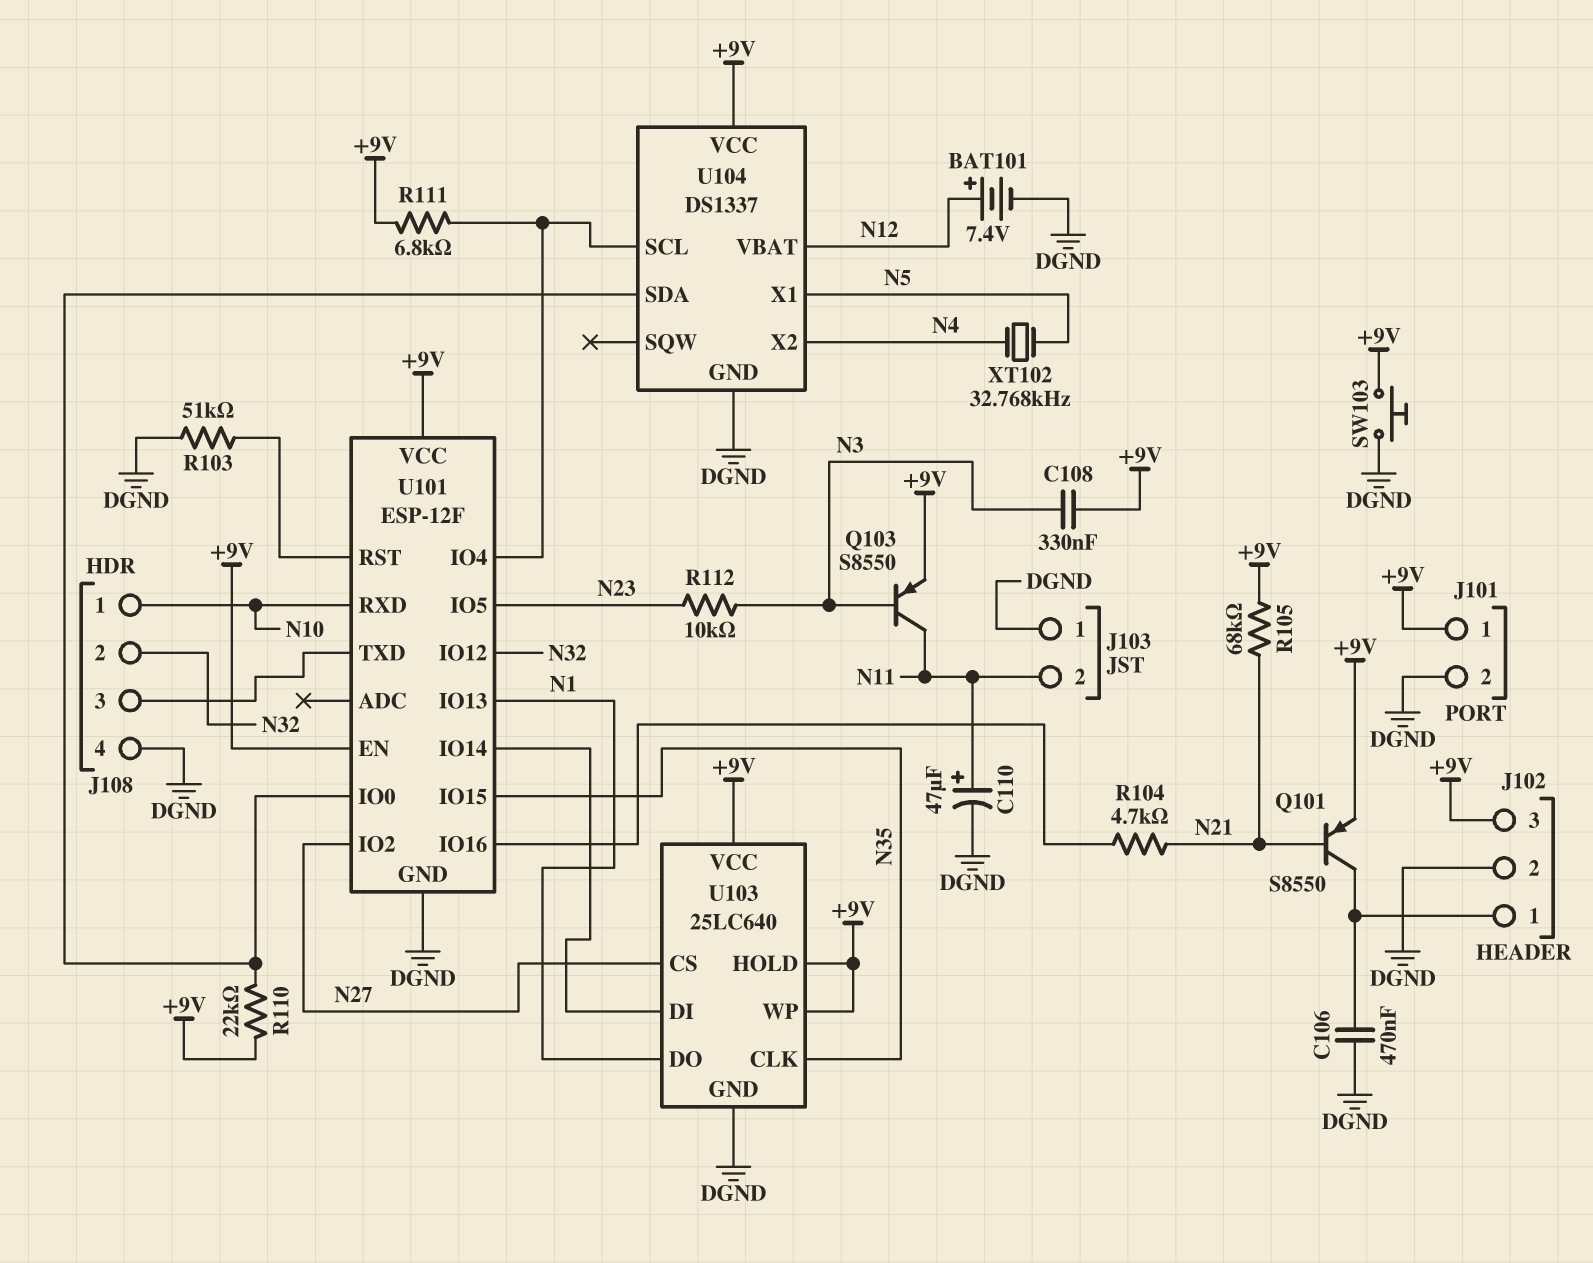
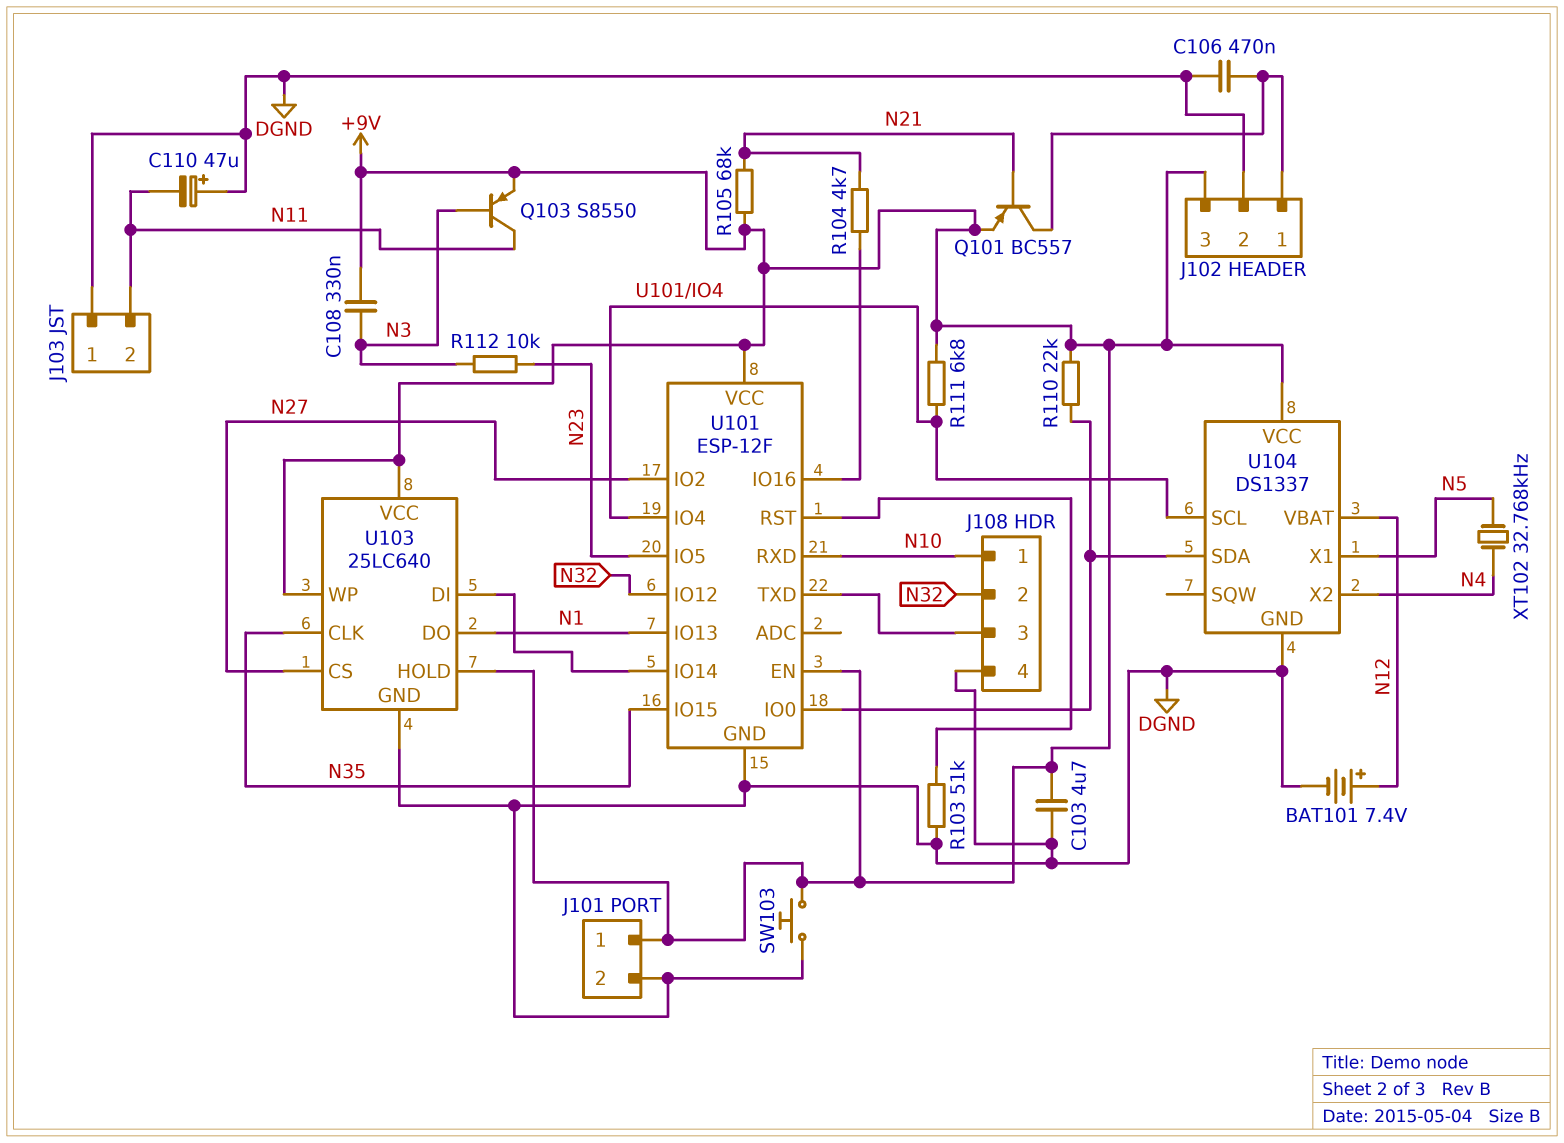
C103: none -> 4.7uF (+9V, DGND)
C110: 47uF (plus N11, minus DGND) -> 47uF (plus DGND, minus N11)
Q101: PNP S8550 (B N21, C J102/1, E +9V) -> PNP BC557 (B N21, C J102/1, E +9V)

